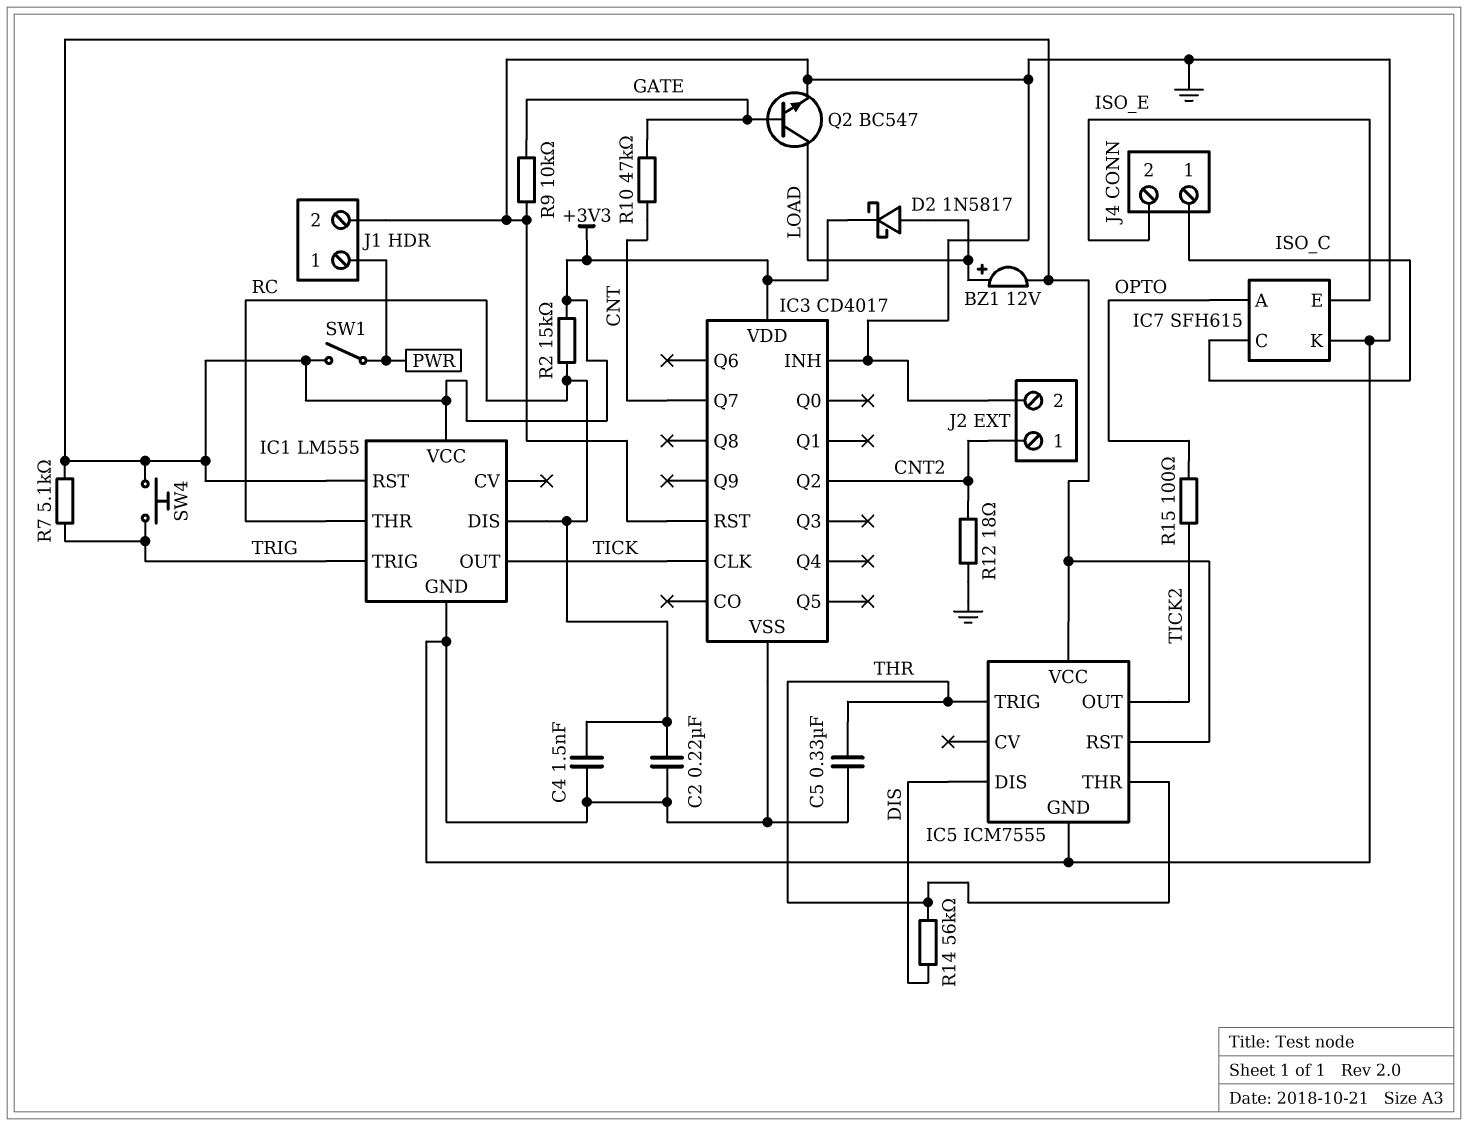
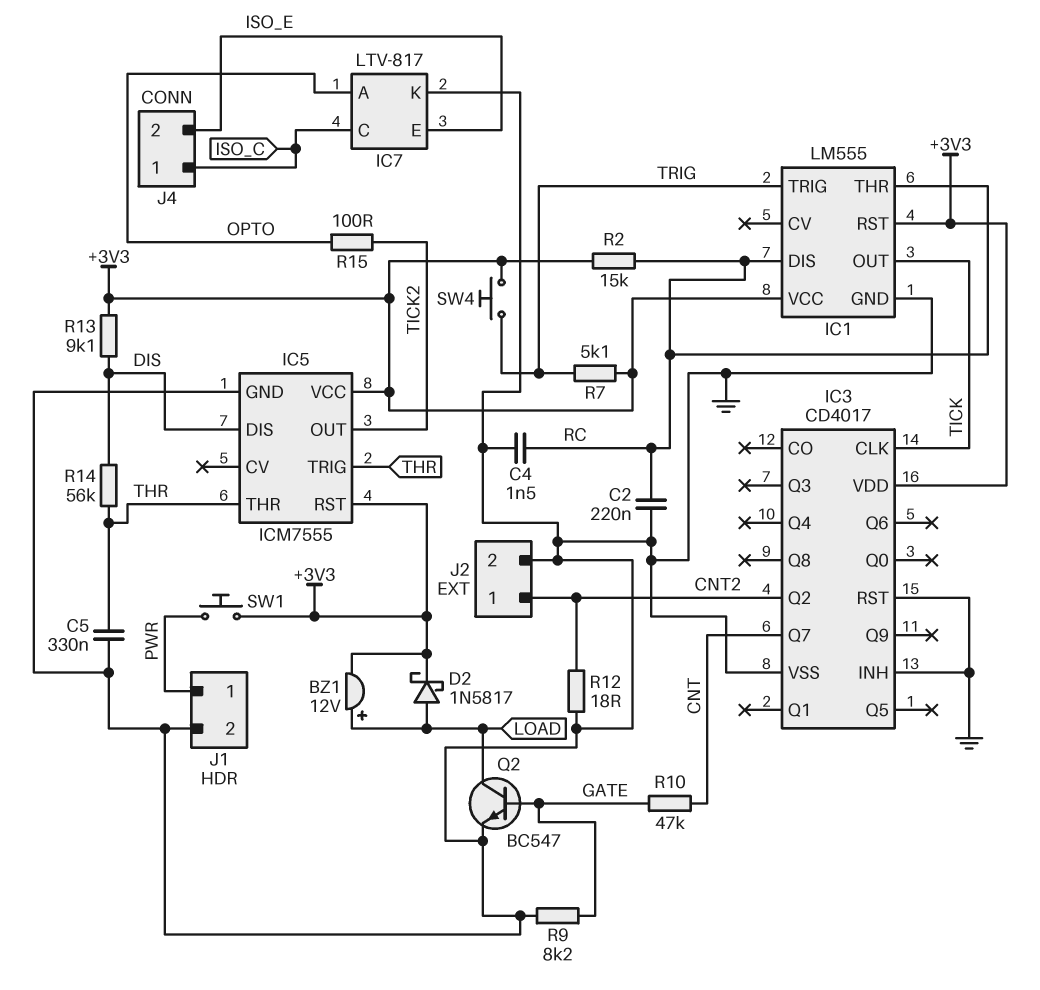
IC7: SFH615 -> LTV-817
R9: 10k (GATE, GND) -> 8.2k (GATE, GND)
R13: none -> 9.1k (+3V3, DIS)
SW1: switch (+3V3, PWR) -> button (+3V3, PWR)

